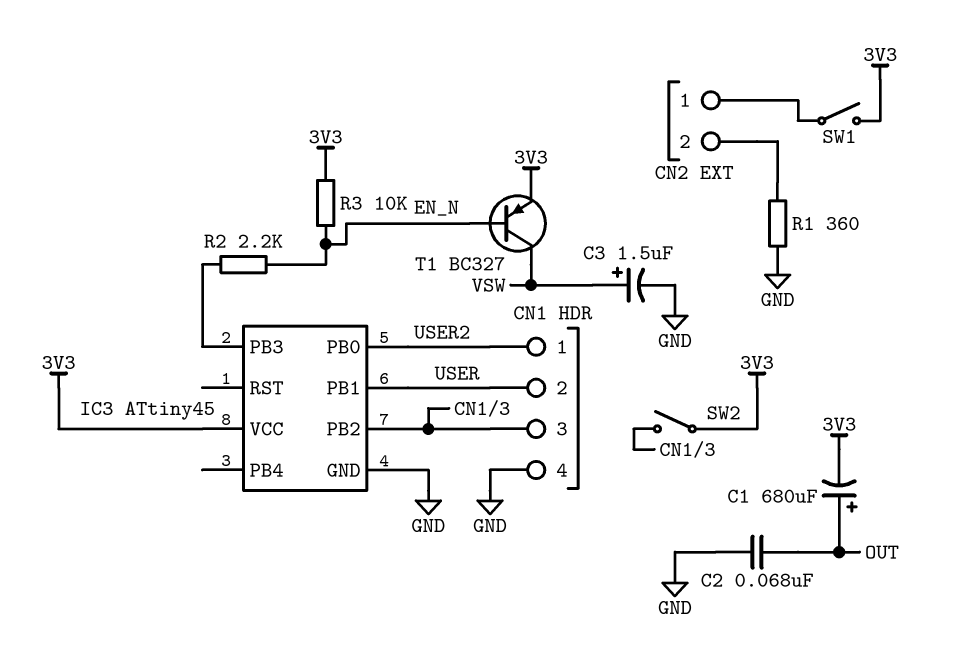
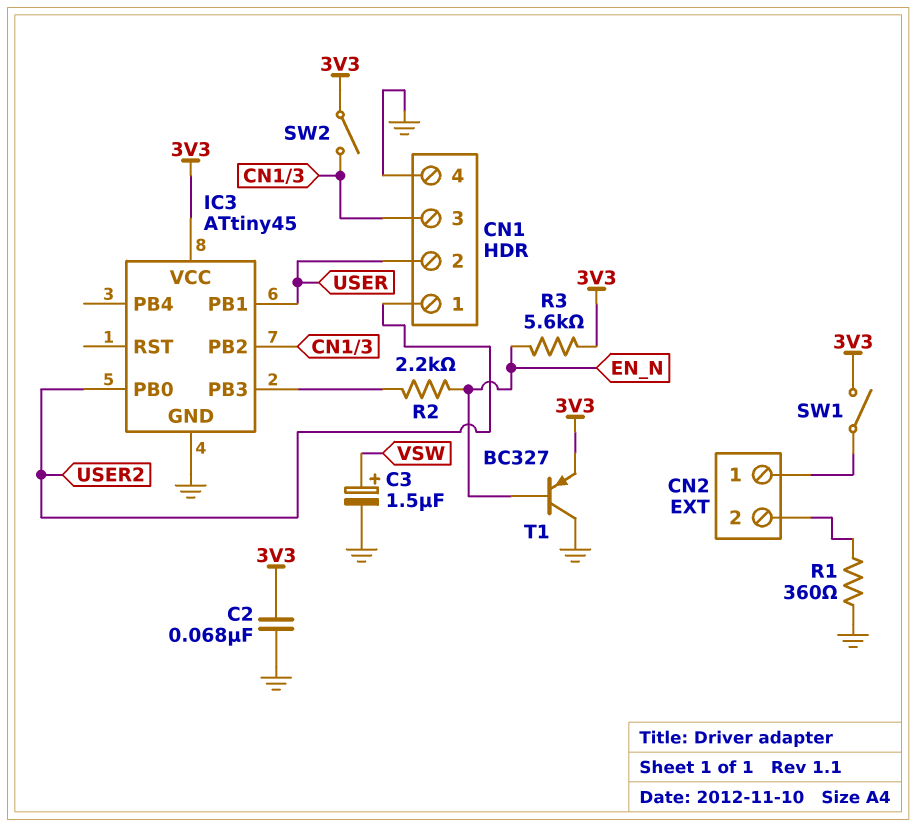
C1: 680uF (plus OUT, minus 3V3) -> none
C2: 68nF (GND, OUT) -> 68nF (3V3, GND)
R3: 10k (3V3, EN_N) -> 5.6k (3V3, EN_N)
T1: PNP BC327 (B EN_N, C VSW, E 3V3) -> PNP BC327 (B EN_N, C GND, E 3V3)

